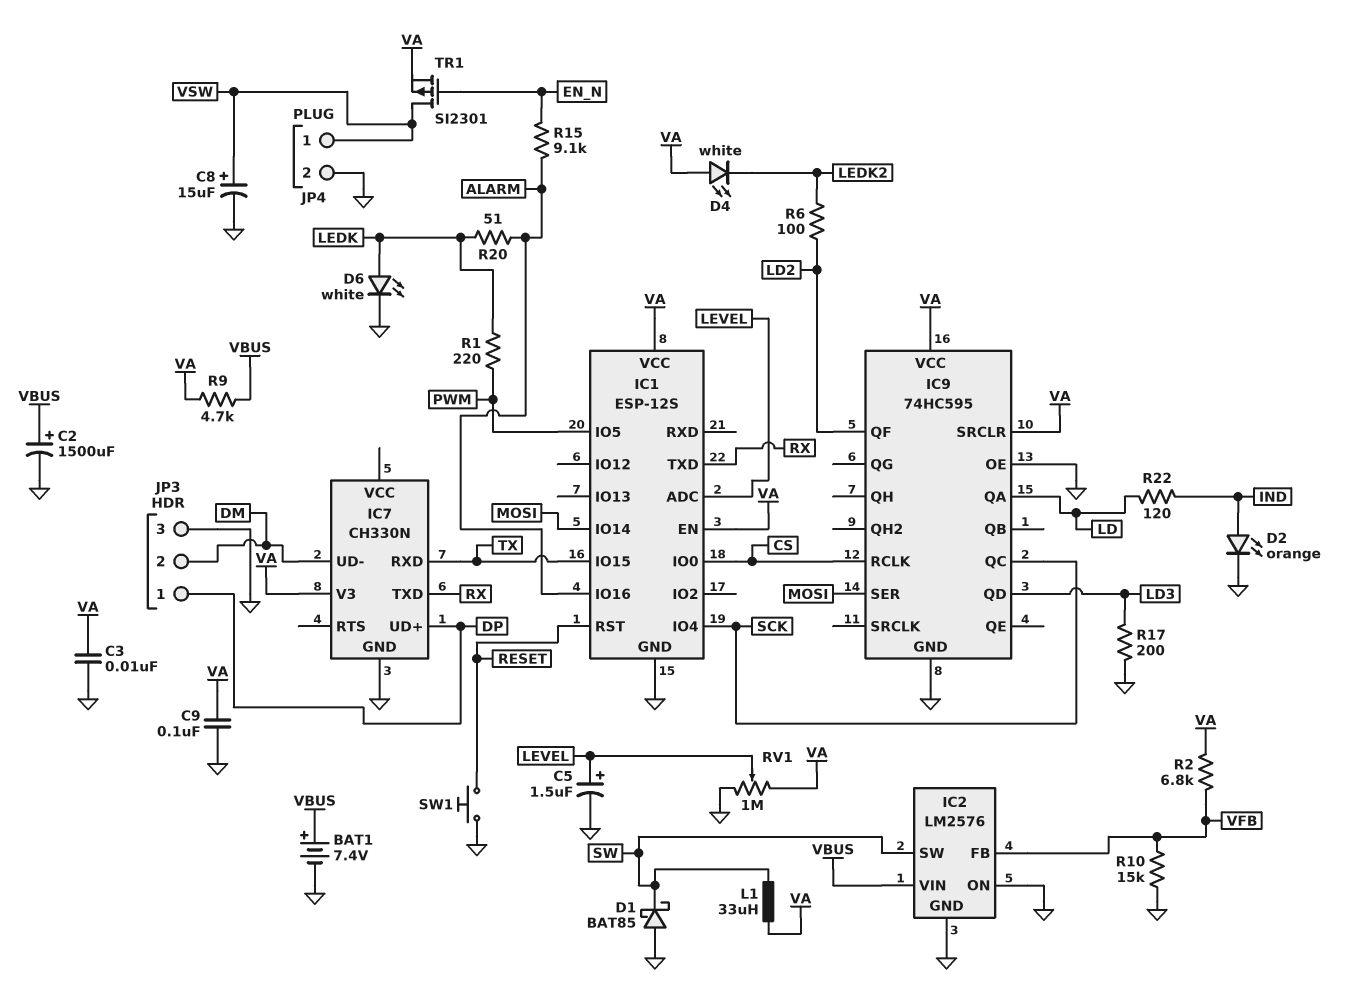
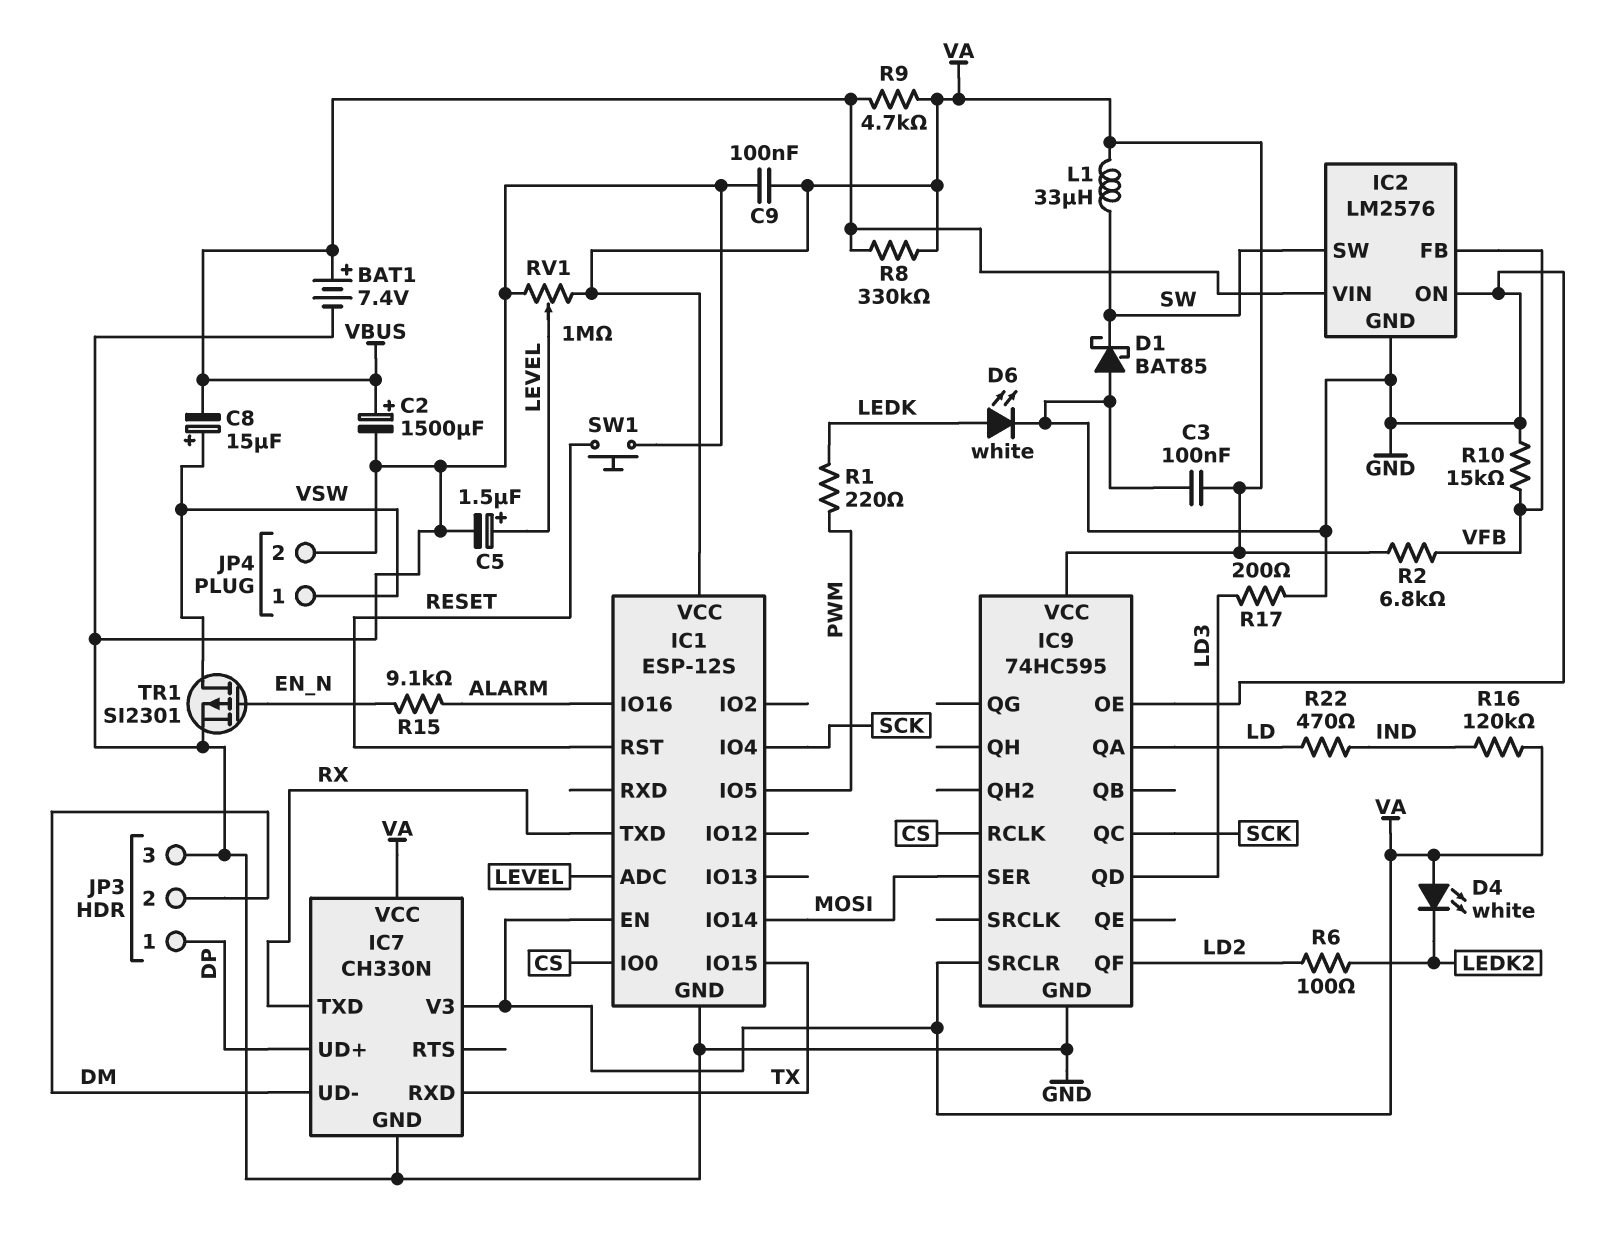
C3: 10nF (GND, VA) -> 100nF (GND, VA)
C8: 15uF (plus VSW, minus GND) -> 15uF (plus VSW, minus VBUS)
D2: LED orange (A IND, K GND) -> none
IC7 pin VCC: none -> VA
R8: none -> 330k (VA, VBUS)
R16: none -> 120k (IND, VA)
R20: 51 (ALARM, LEDK) -> none
R22: 120 (IND, LD) -> 470 (IND, LD)
TR1: PMOS SI2301 (G EN_N, D VSW, S VA) -> PMOS SI2301 (G EN_N, D VSW, S GND)

